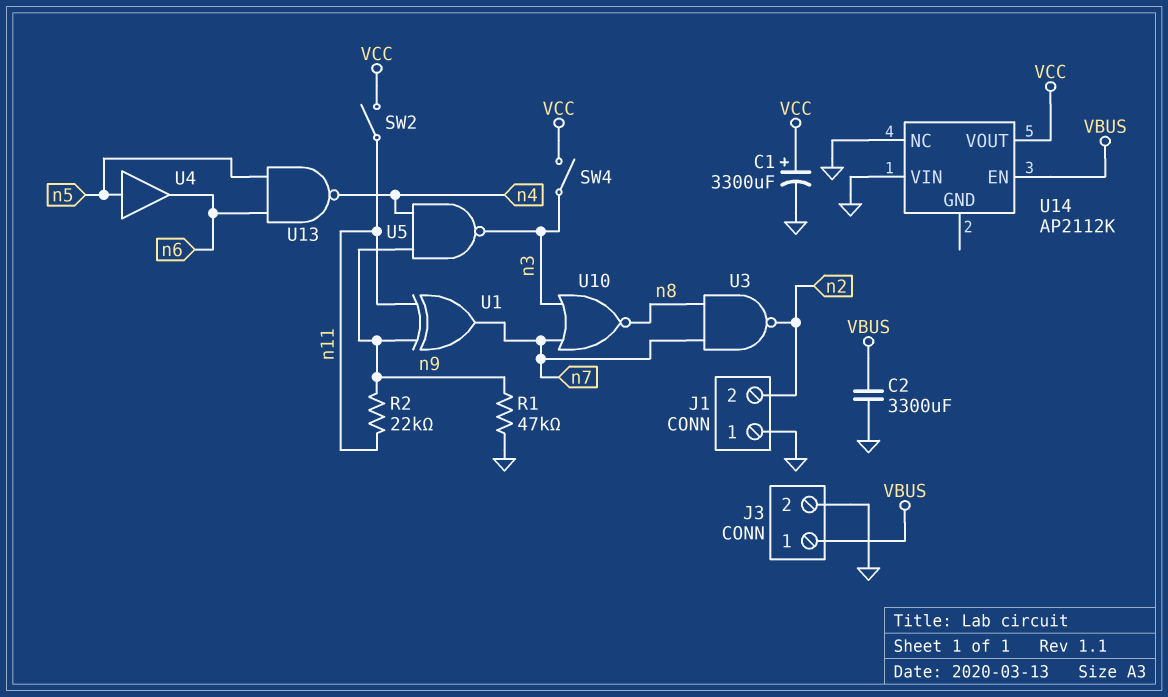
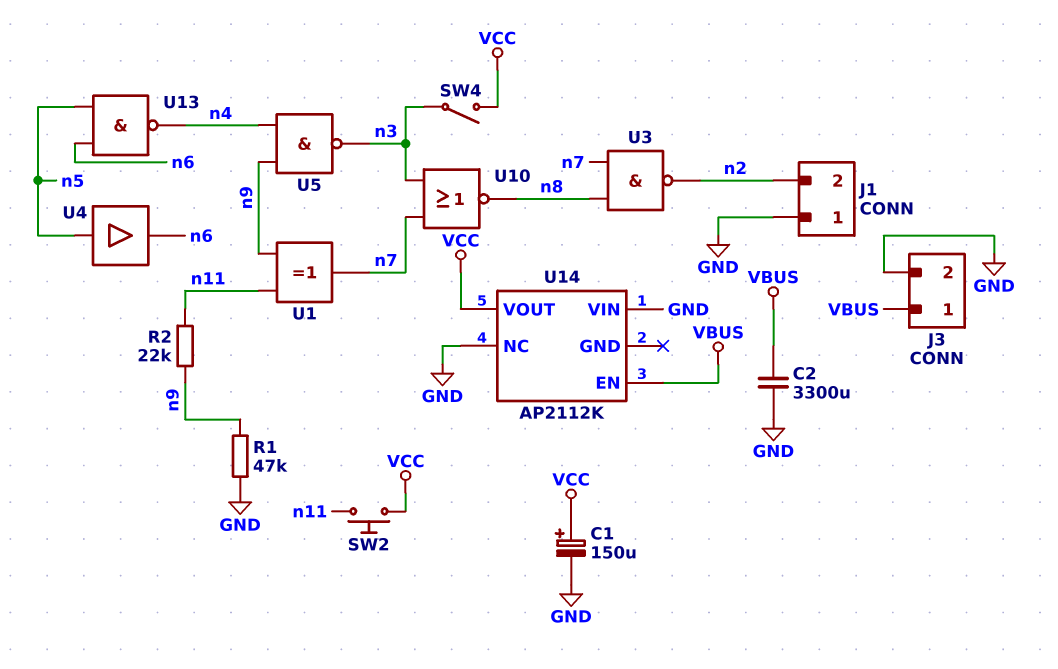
C1: 3300uF (plus VCC, minus GND) -> 150uF (plus VCC, minus GND)
SW2: switch (VCC, n11) -> button (VCC, n11)

